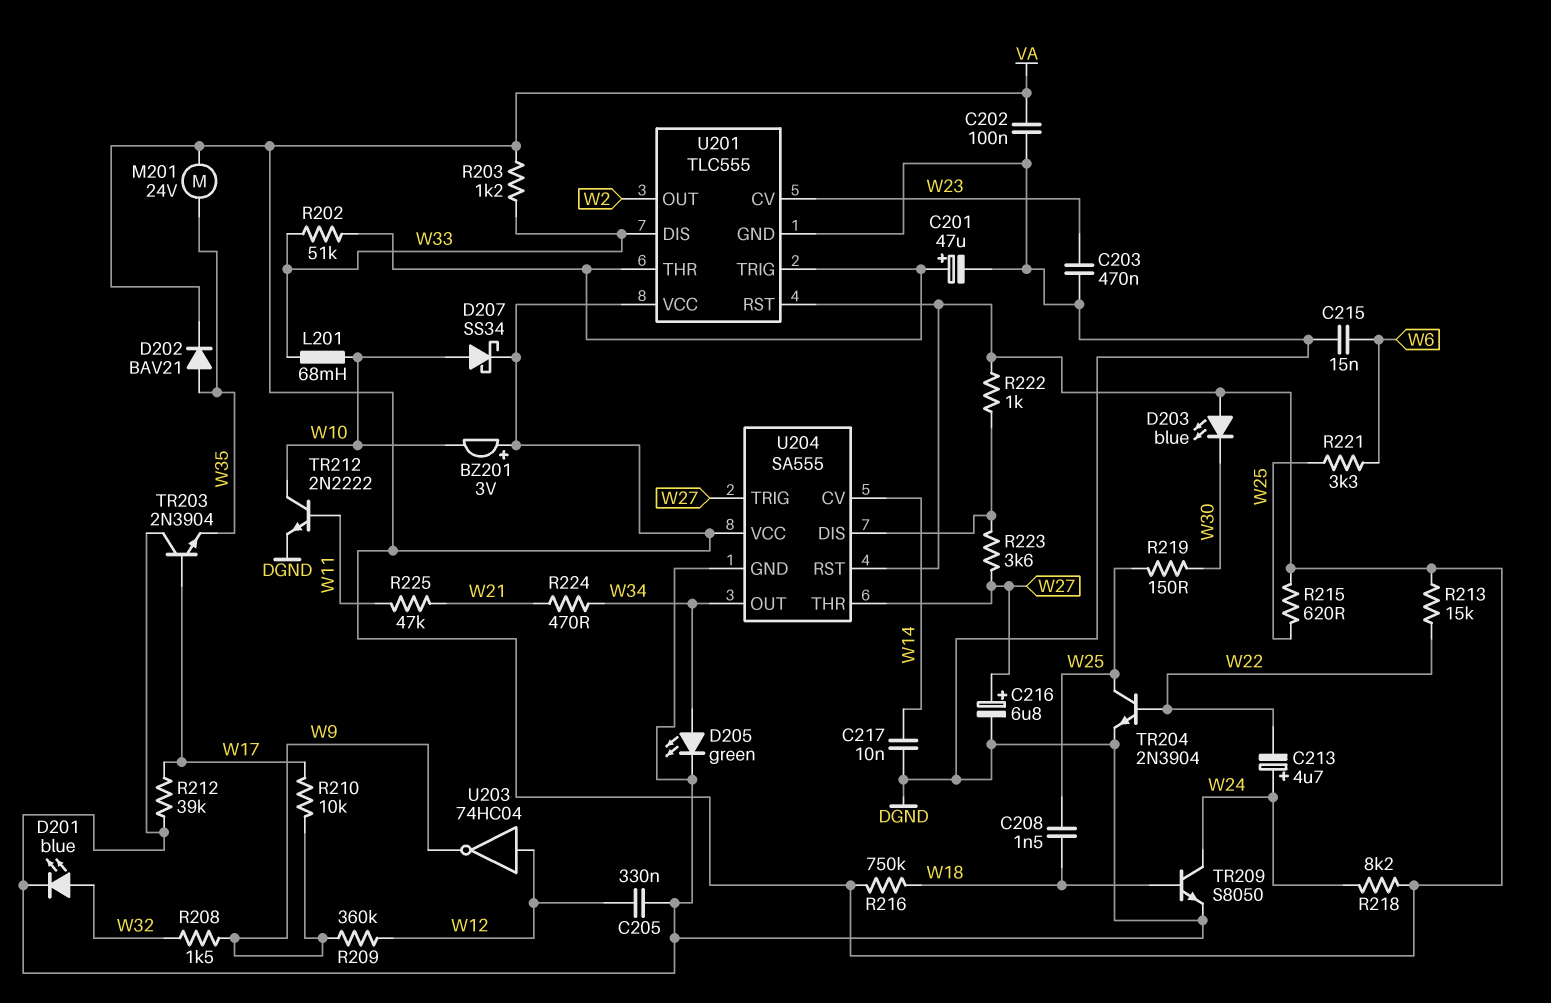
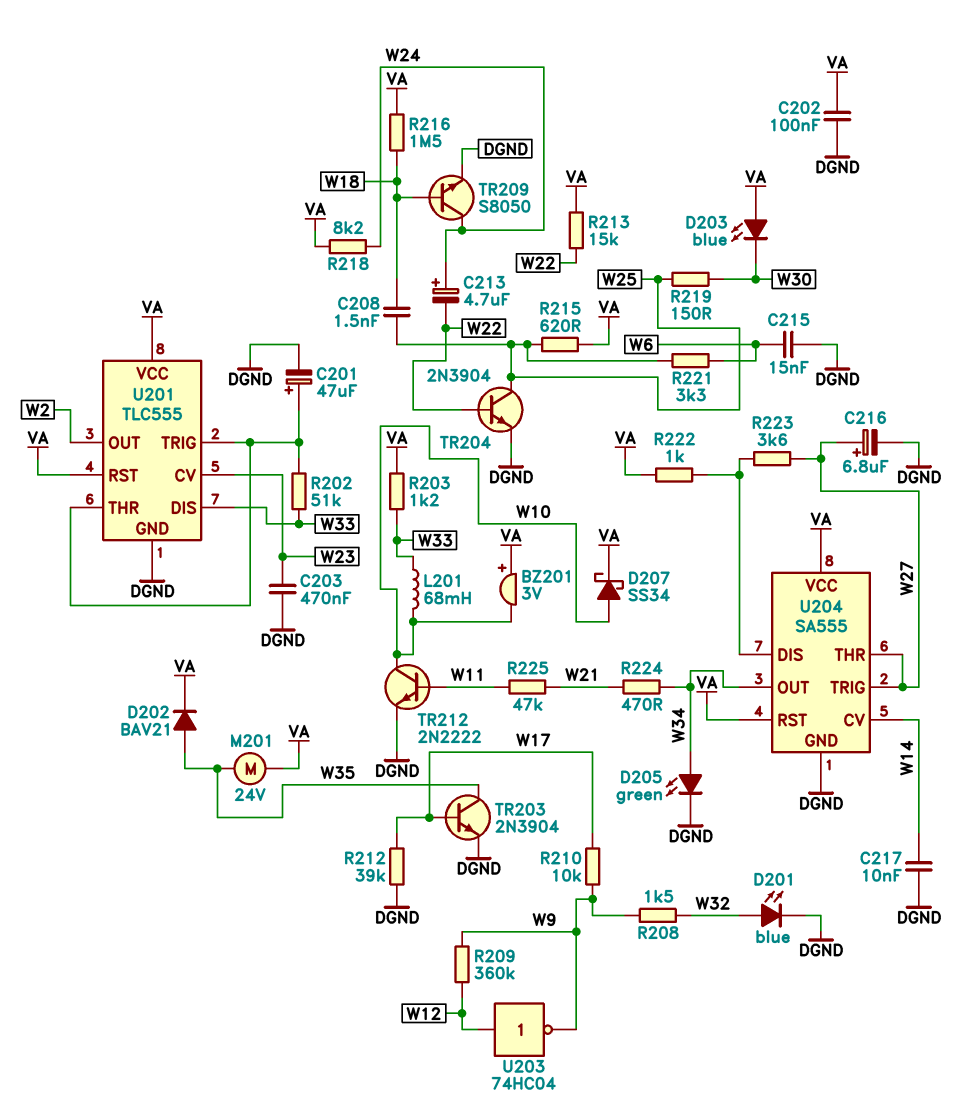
C205: 330nF (DGND, W12) -> none
R216: 750k (VA, W18) -> 1.5M (VA, W18)
TR203: NPN 2N3904 (B W17, C DGND, E W35) -> NPN 2N3904 (B W17, C W35, E DGND)

